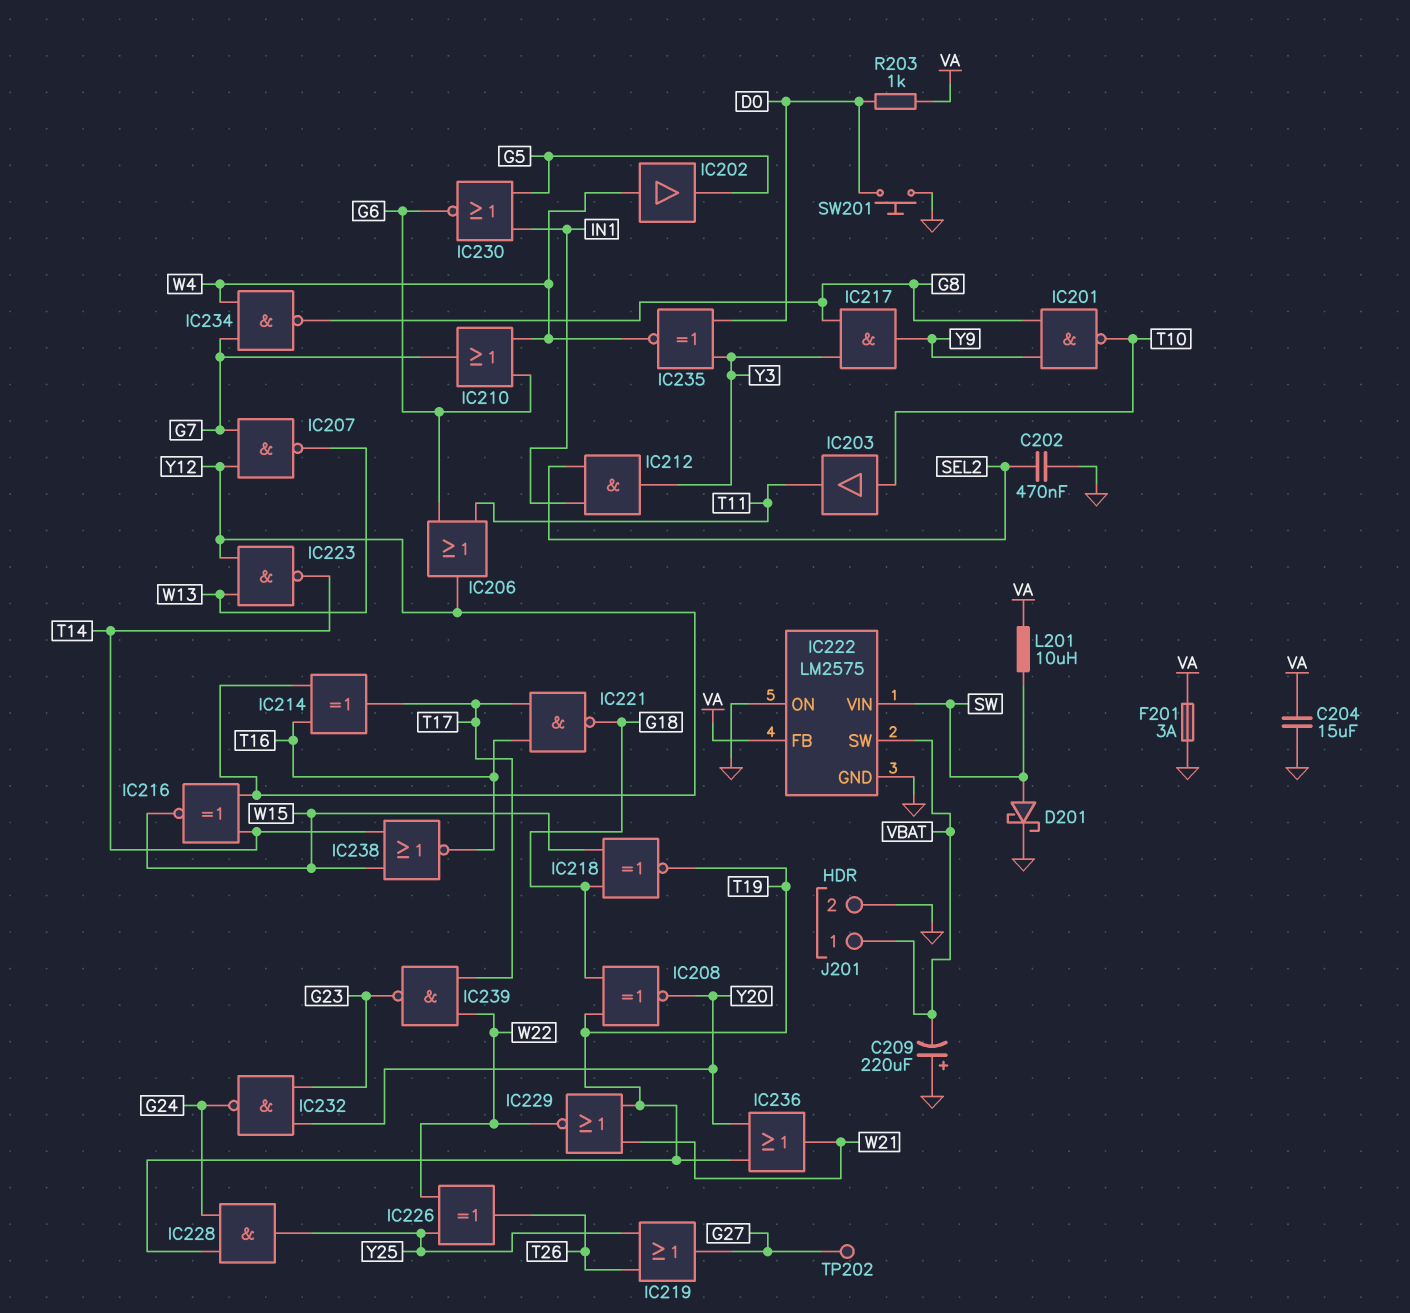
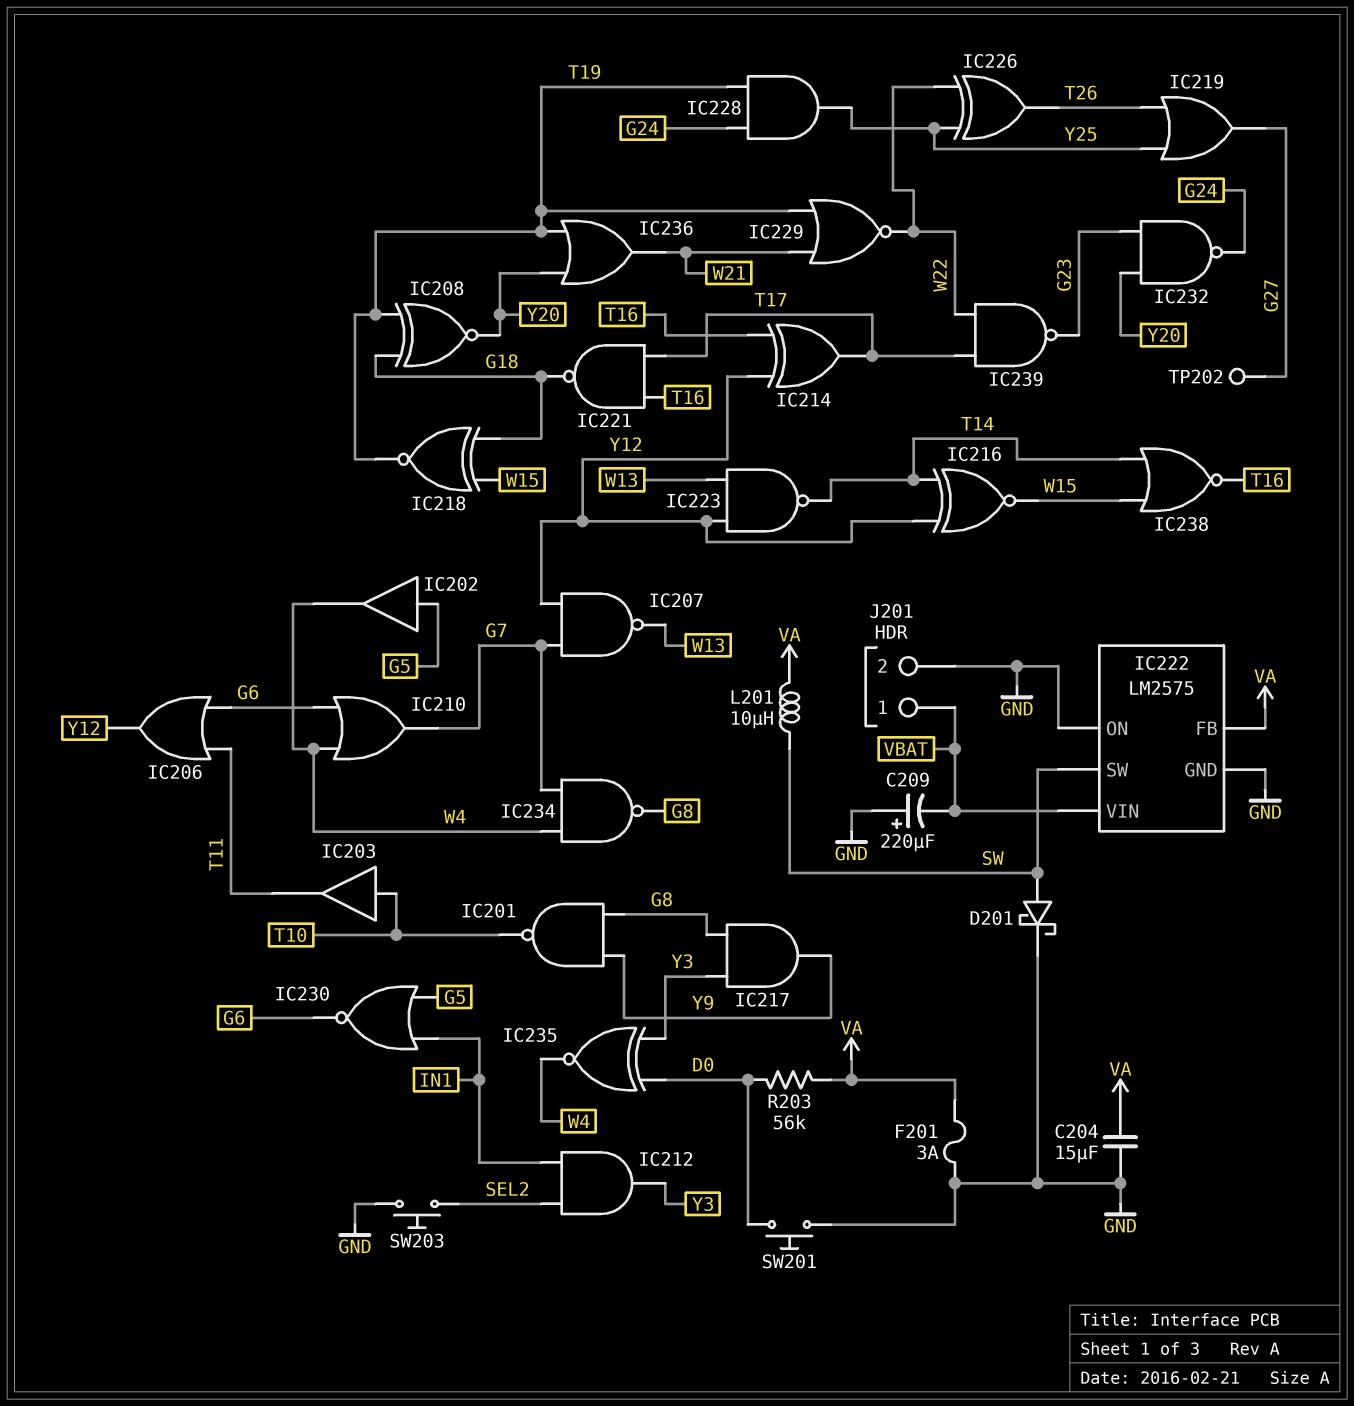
C202: 470nF (GND, SEL2) -> none
IC202: buffer (in W4, out G5) -> buffer (in G5, out W4)
IC222 pin SW: VBAT -> SW
IC222 pin VIN: SW -> VBAT
R203: 1k (D0, VA) -> 56k (D0, VA)
SW203: none -> button (GND, SEL2)

